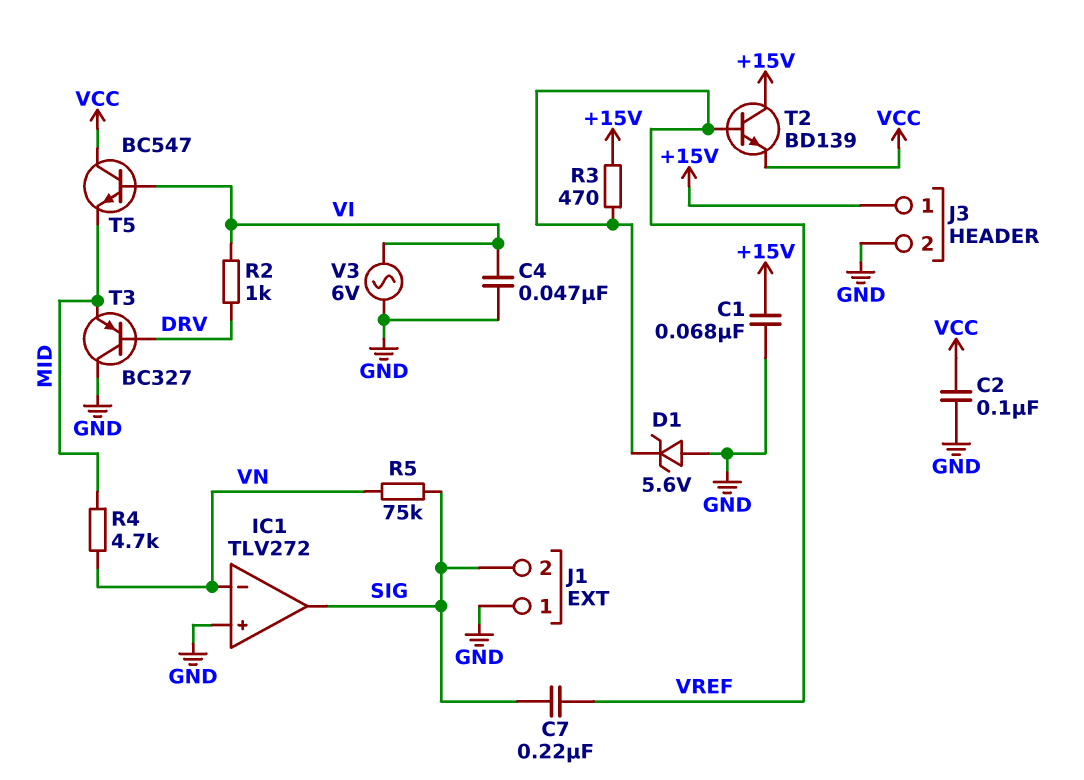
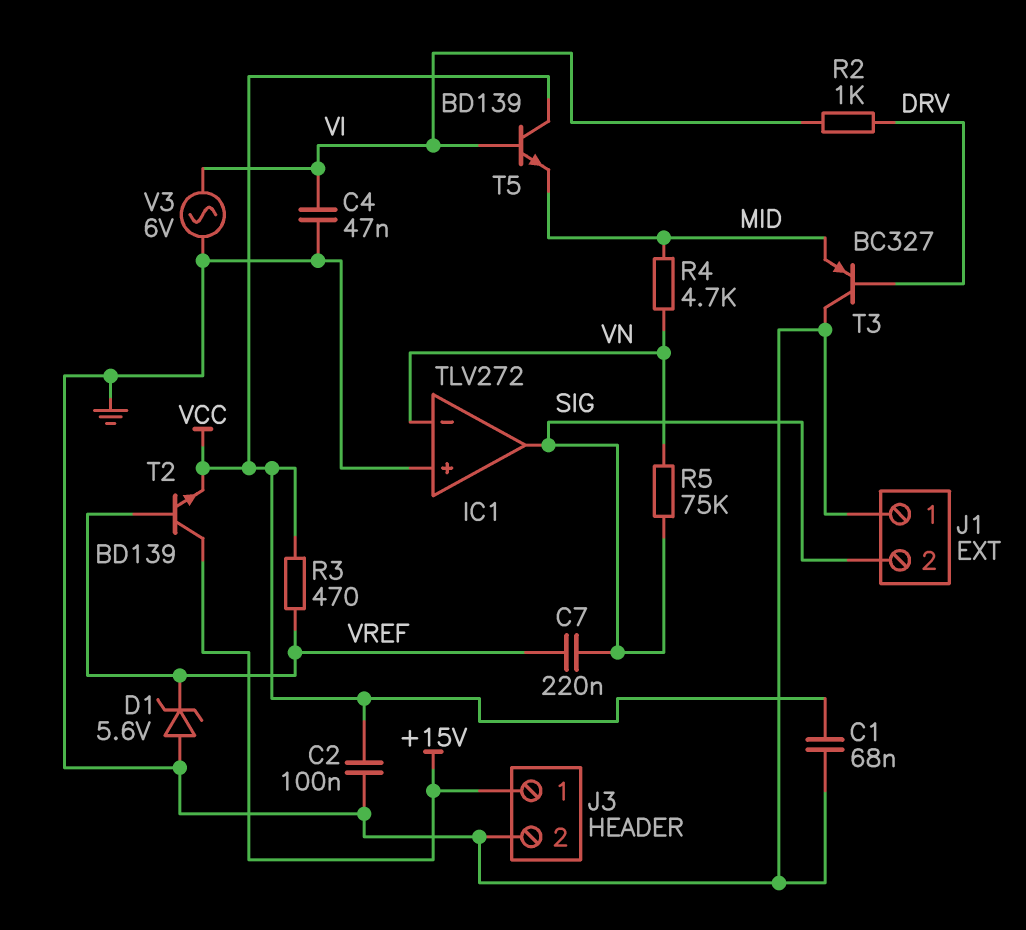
C1: 68nF (+15V, GND) -> 68nF (GND, VCC)
R3: 470 (+15V, VREF) -> 470 (VCC, VREF)
T5: NPN BC547 (B VI, C VCC, E MID) -> NPN BD139 (B VI, C VCC, E MID)

